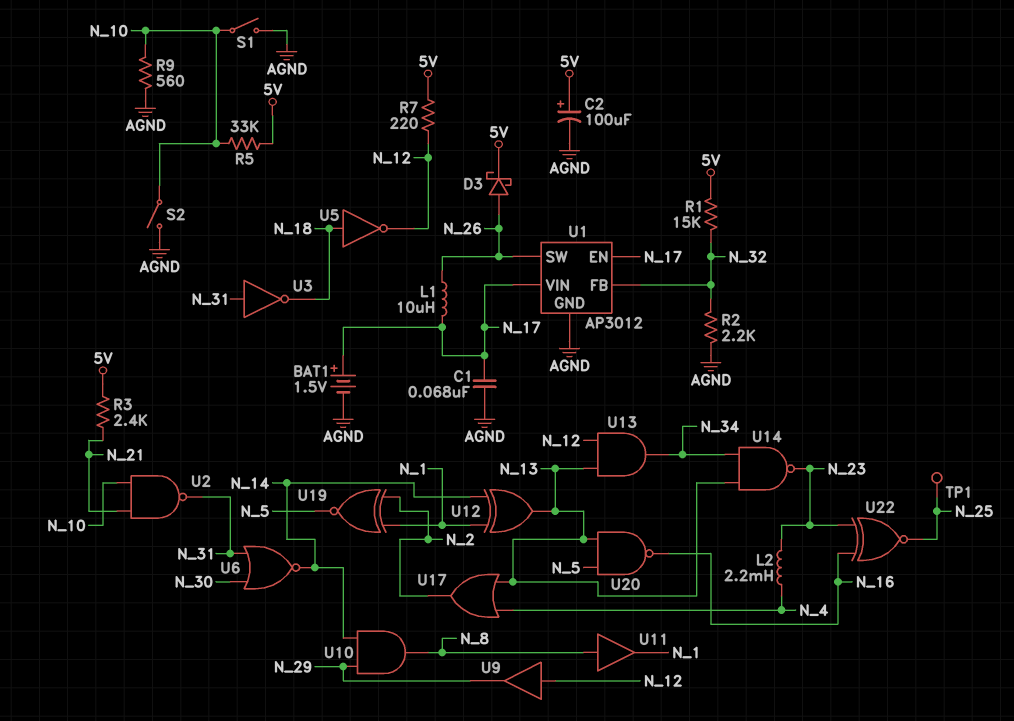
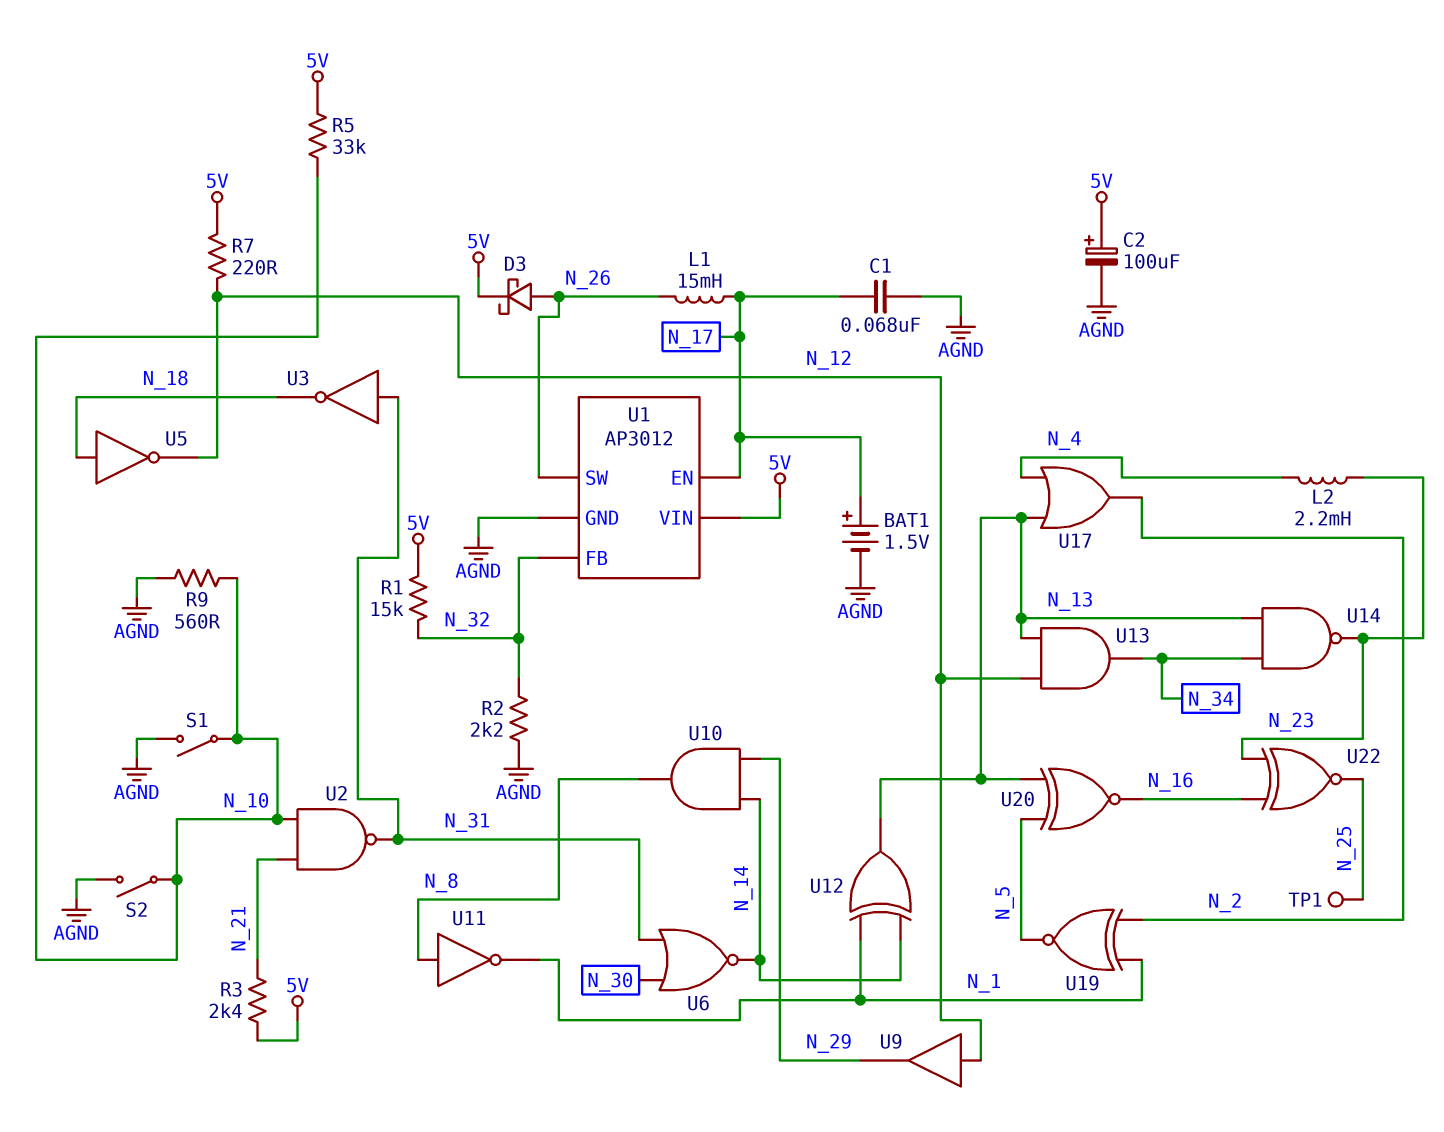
L1: 10uH (N_17, N_26) -> 15mH (N_17, N_26)
U1 pin VIN: N_17 -> 5V
U11: buffer (in N_8, out N_1) -> NOT (in N_8, out N_1)
U20: NAND (in N_5, in N_13, out N_16) -> XNOR (in N_5, in N_13, out N_16)

